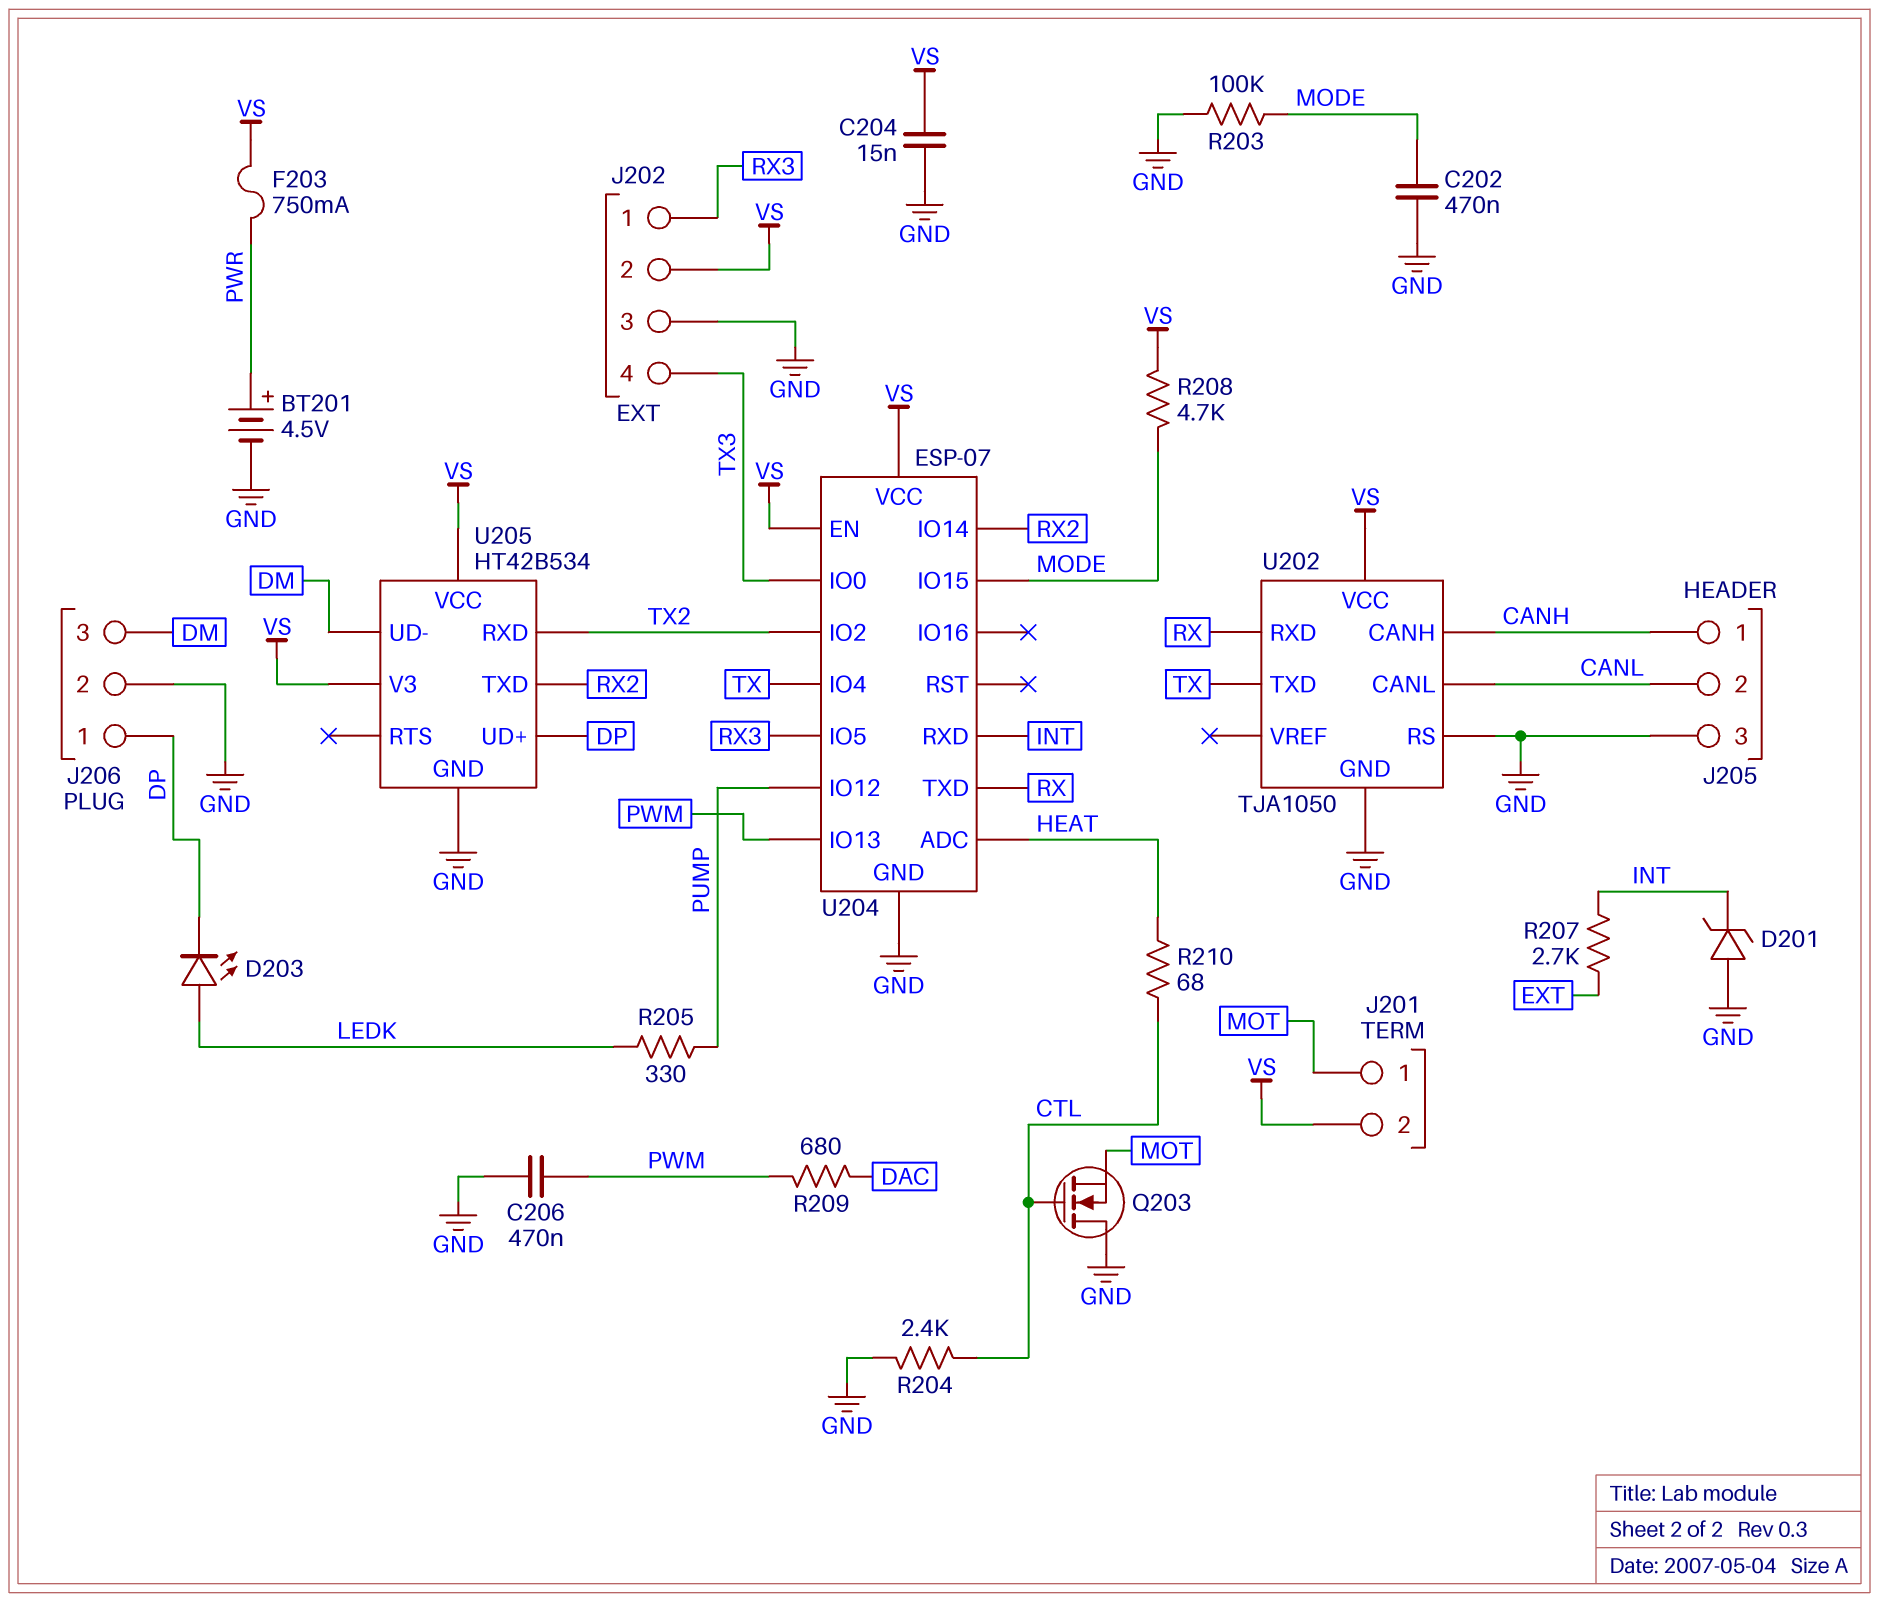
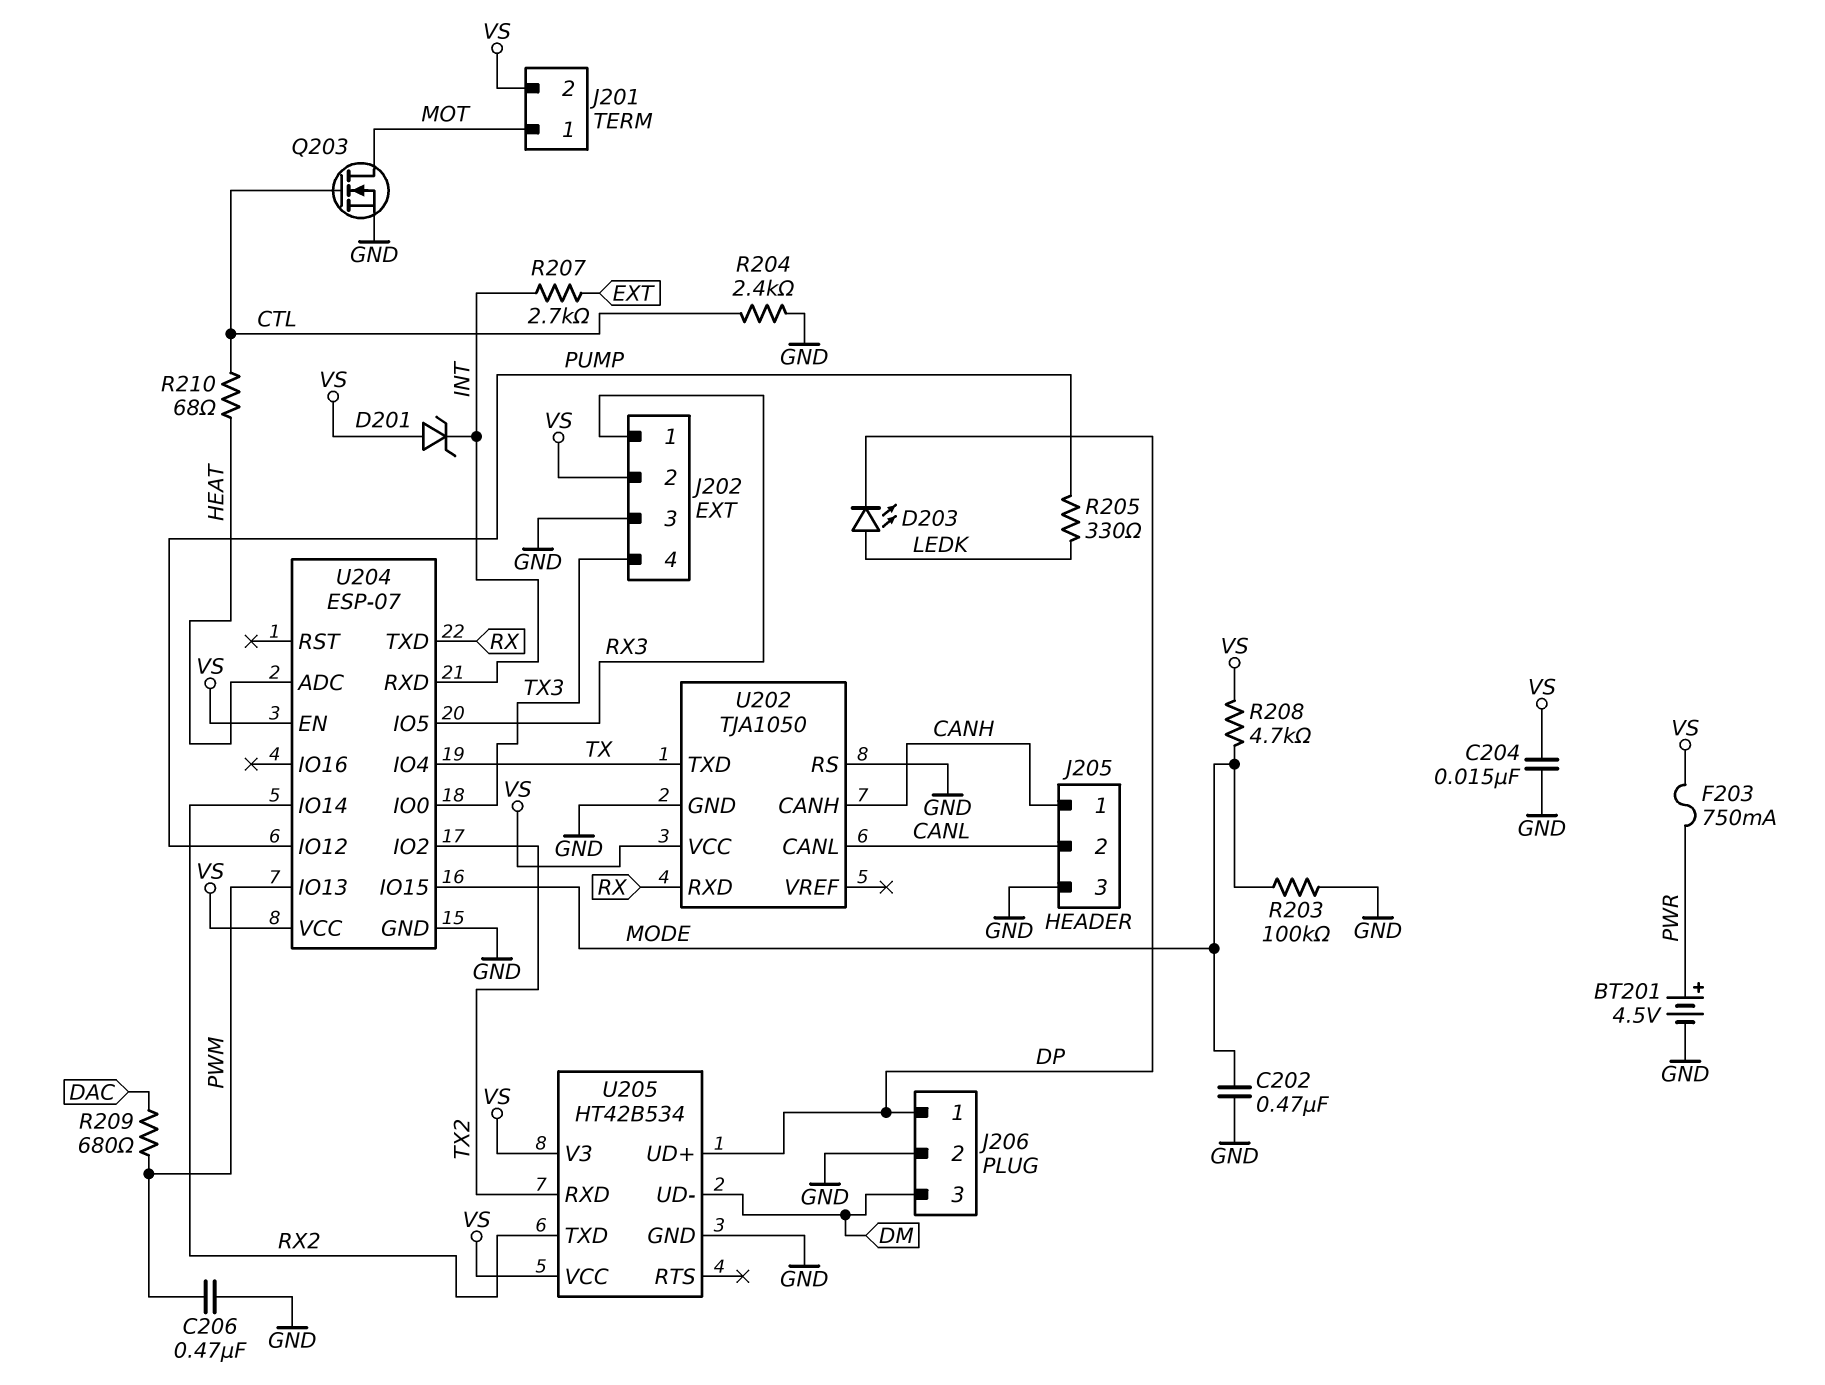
D201: zener (A GND, K INT) -> zener (A VS, K INT)
Q203: NMOS (G CTL, D GND, S MOT) -> NMOS (G CTL, D MOT, S GND)

